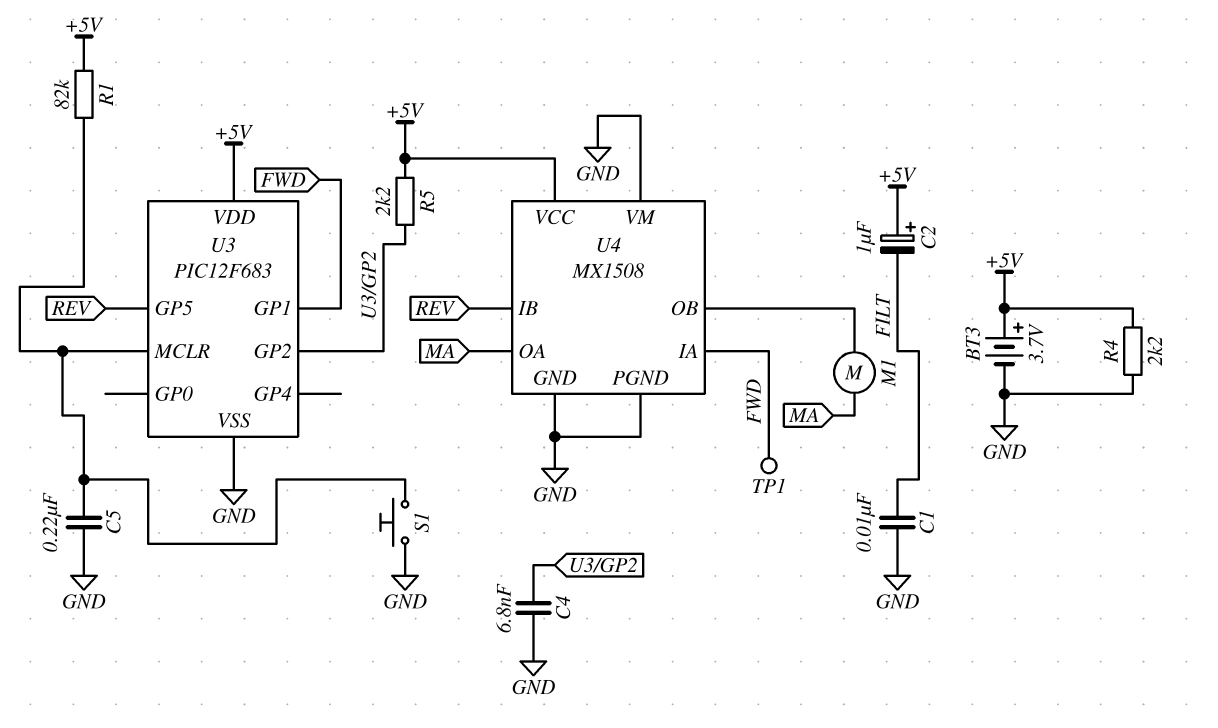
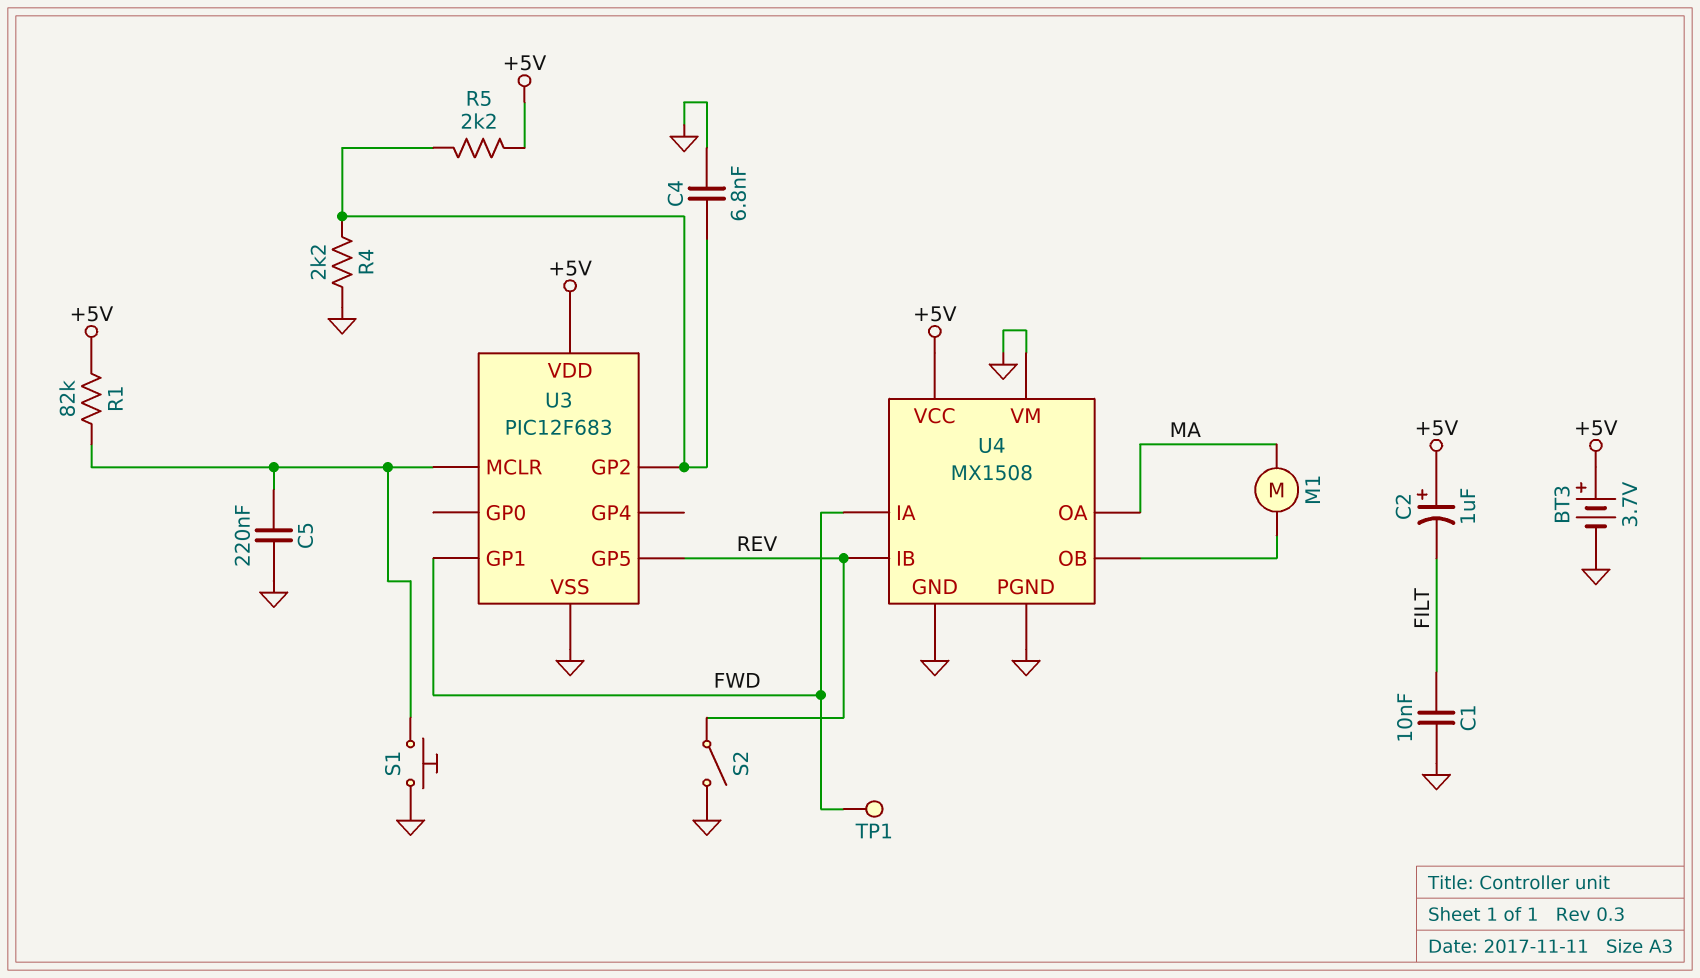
R4: 2.2k (+5V, GND) -> 2.2k (GND, U3/GP2)
S2: none -> switch (GND, REV)

